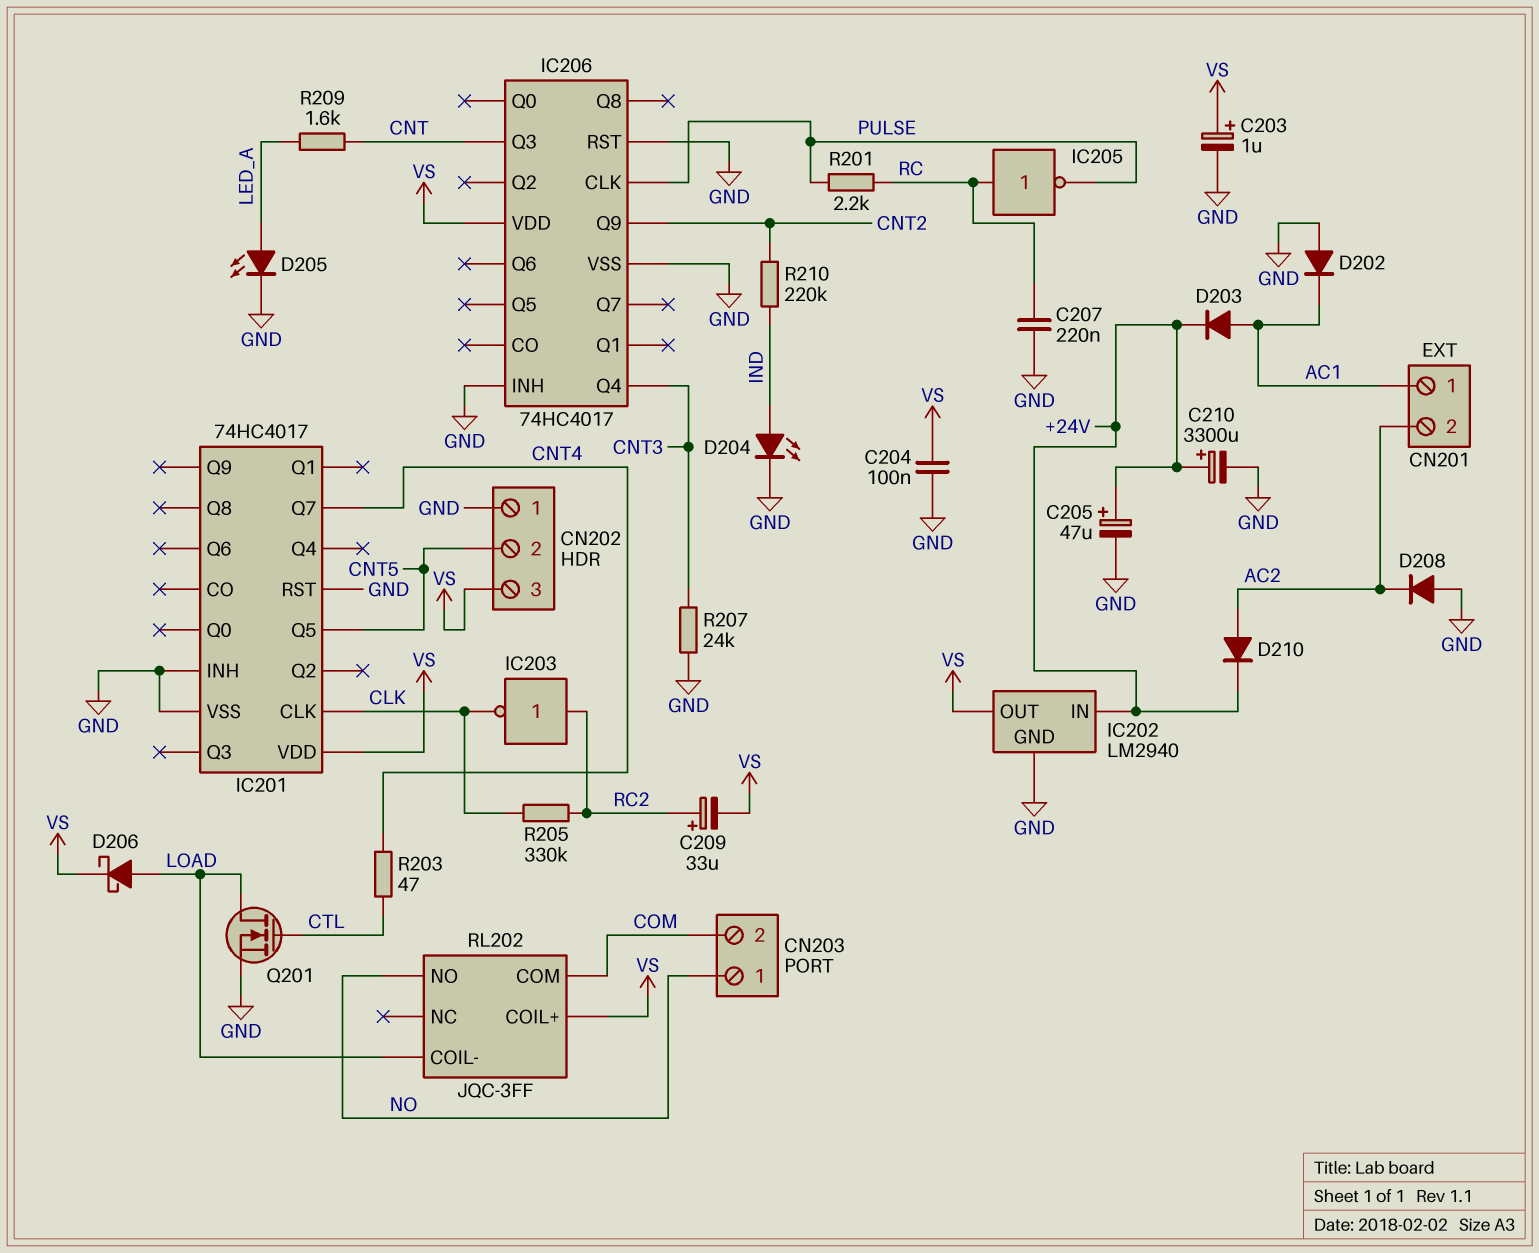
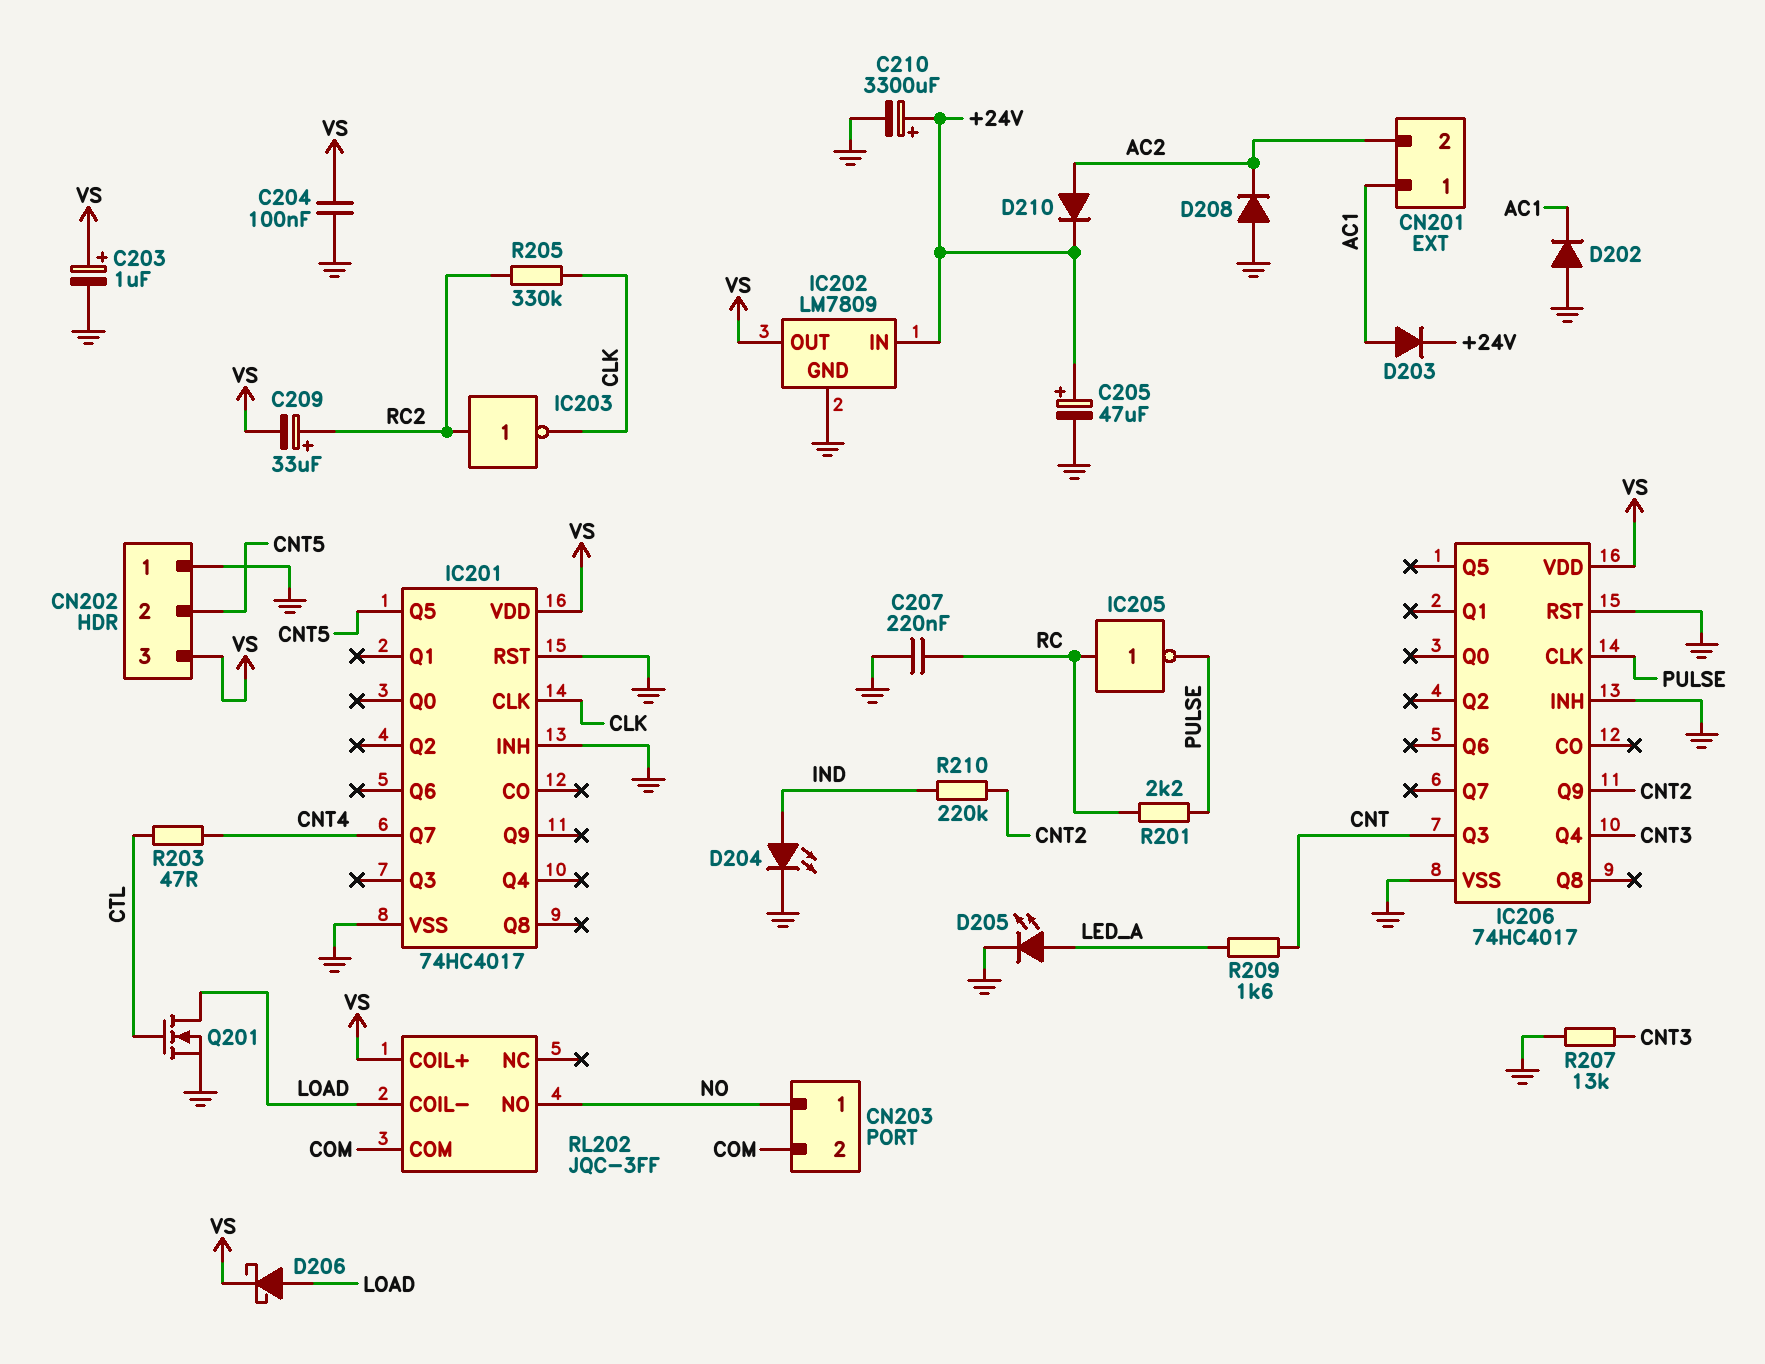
IC202: LM2940 -> LM7809
R207: 24k (CNT3, GND) -> 13k (CNT3, GND)

